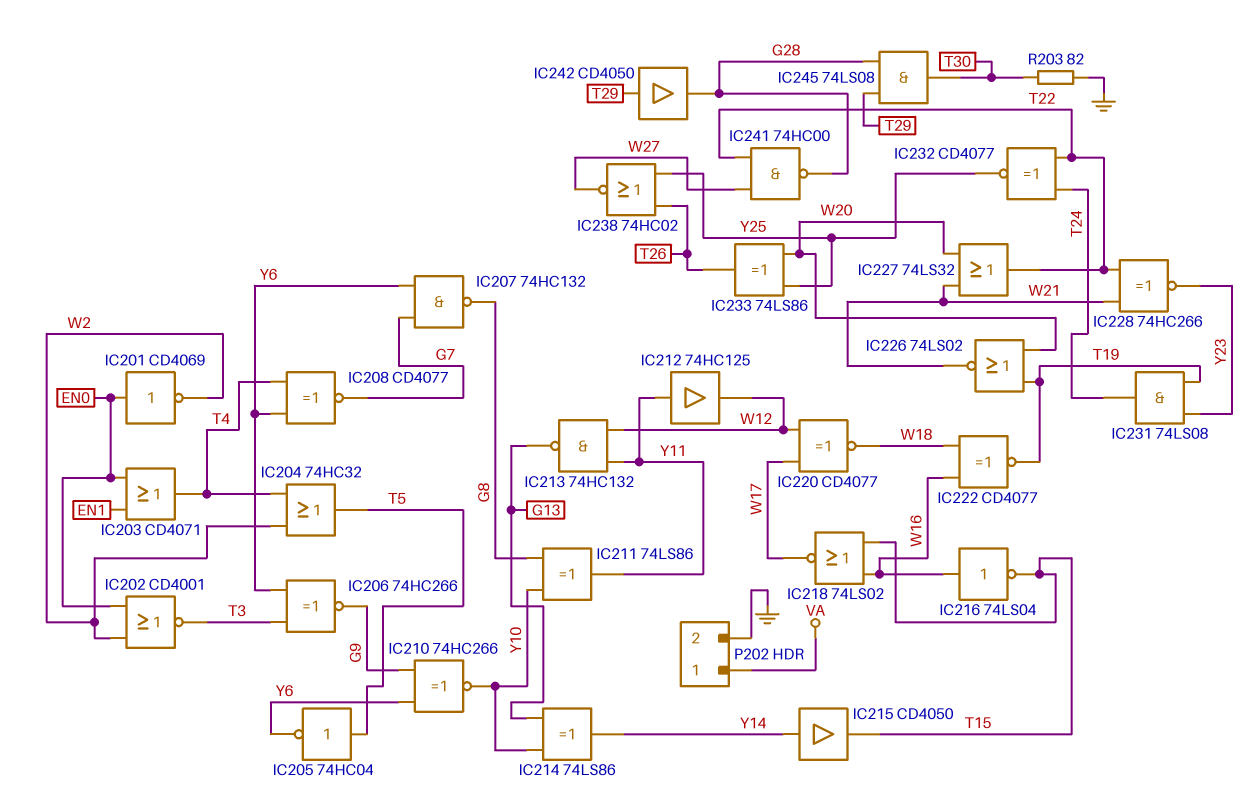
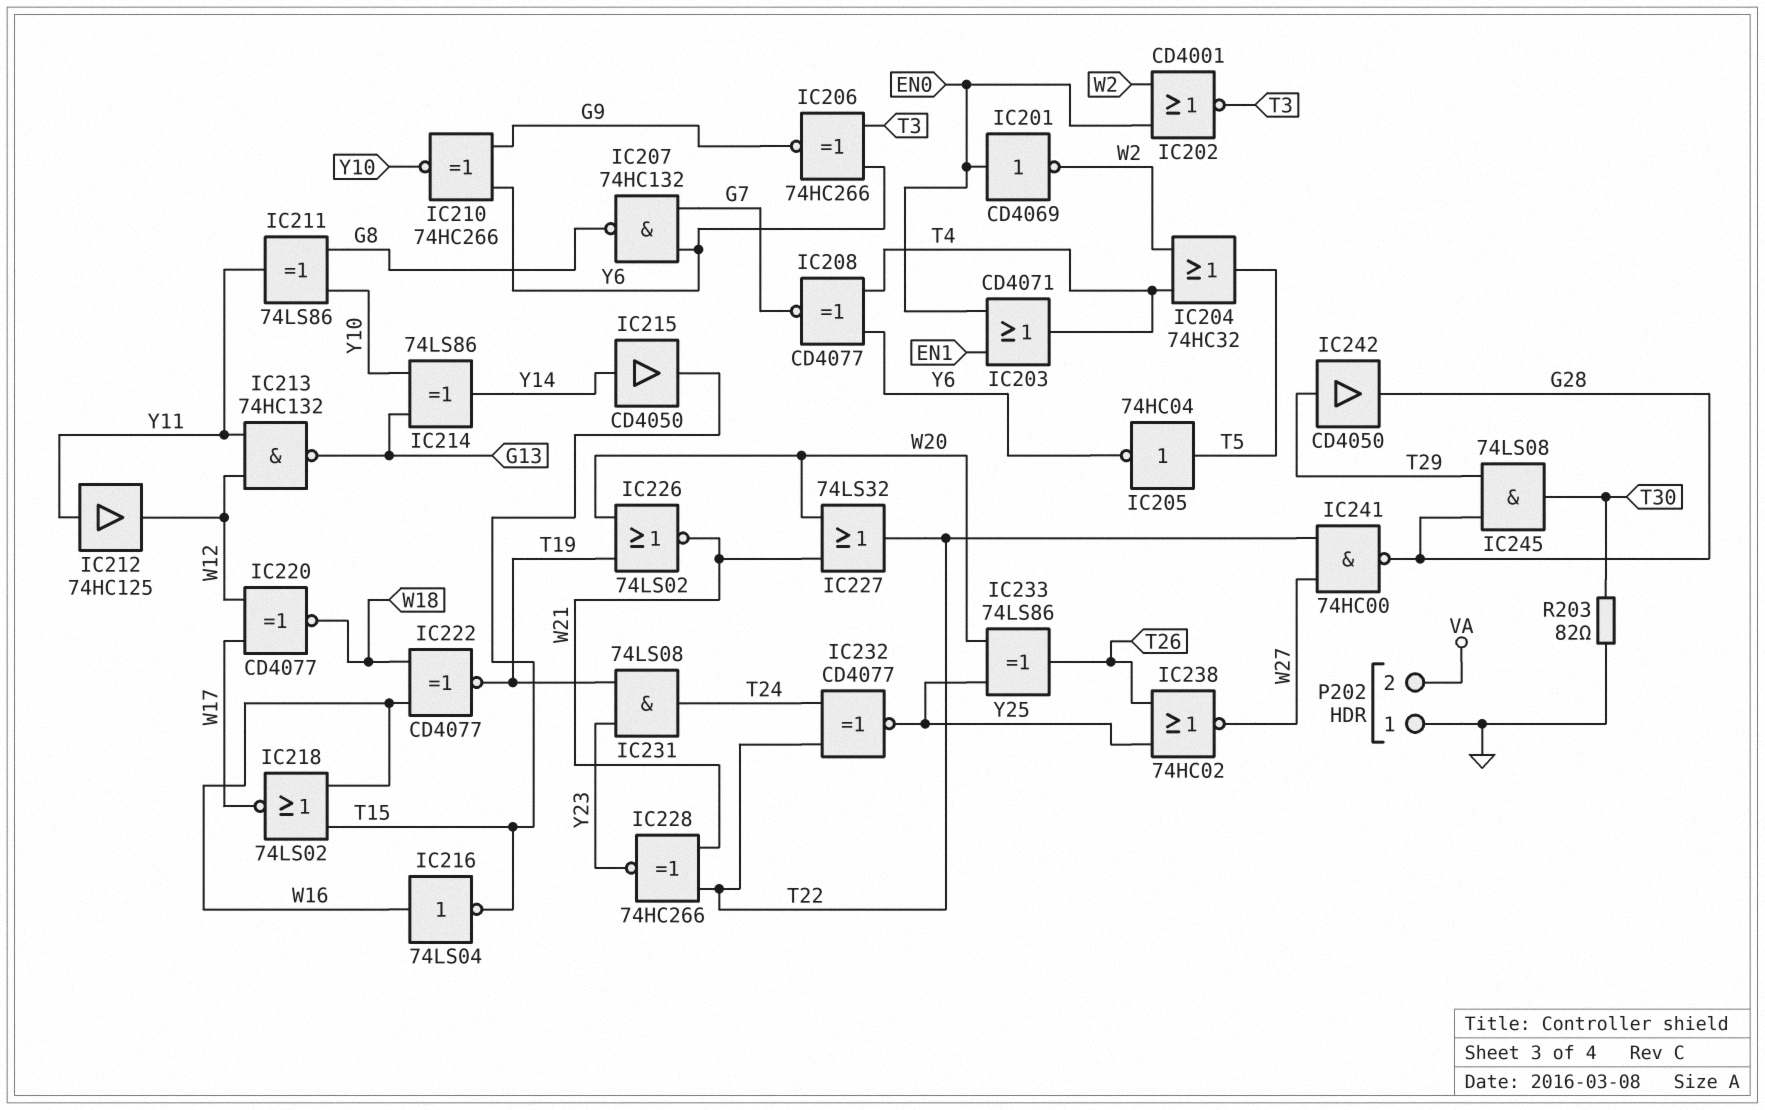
P202 pin 1: VA -> GND
P202 pin 2: GND -> VA

